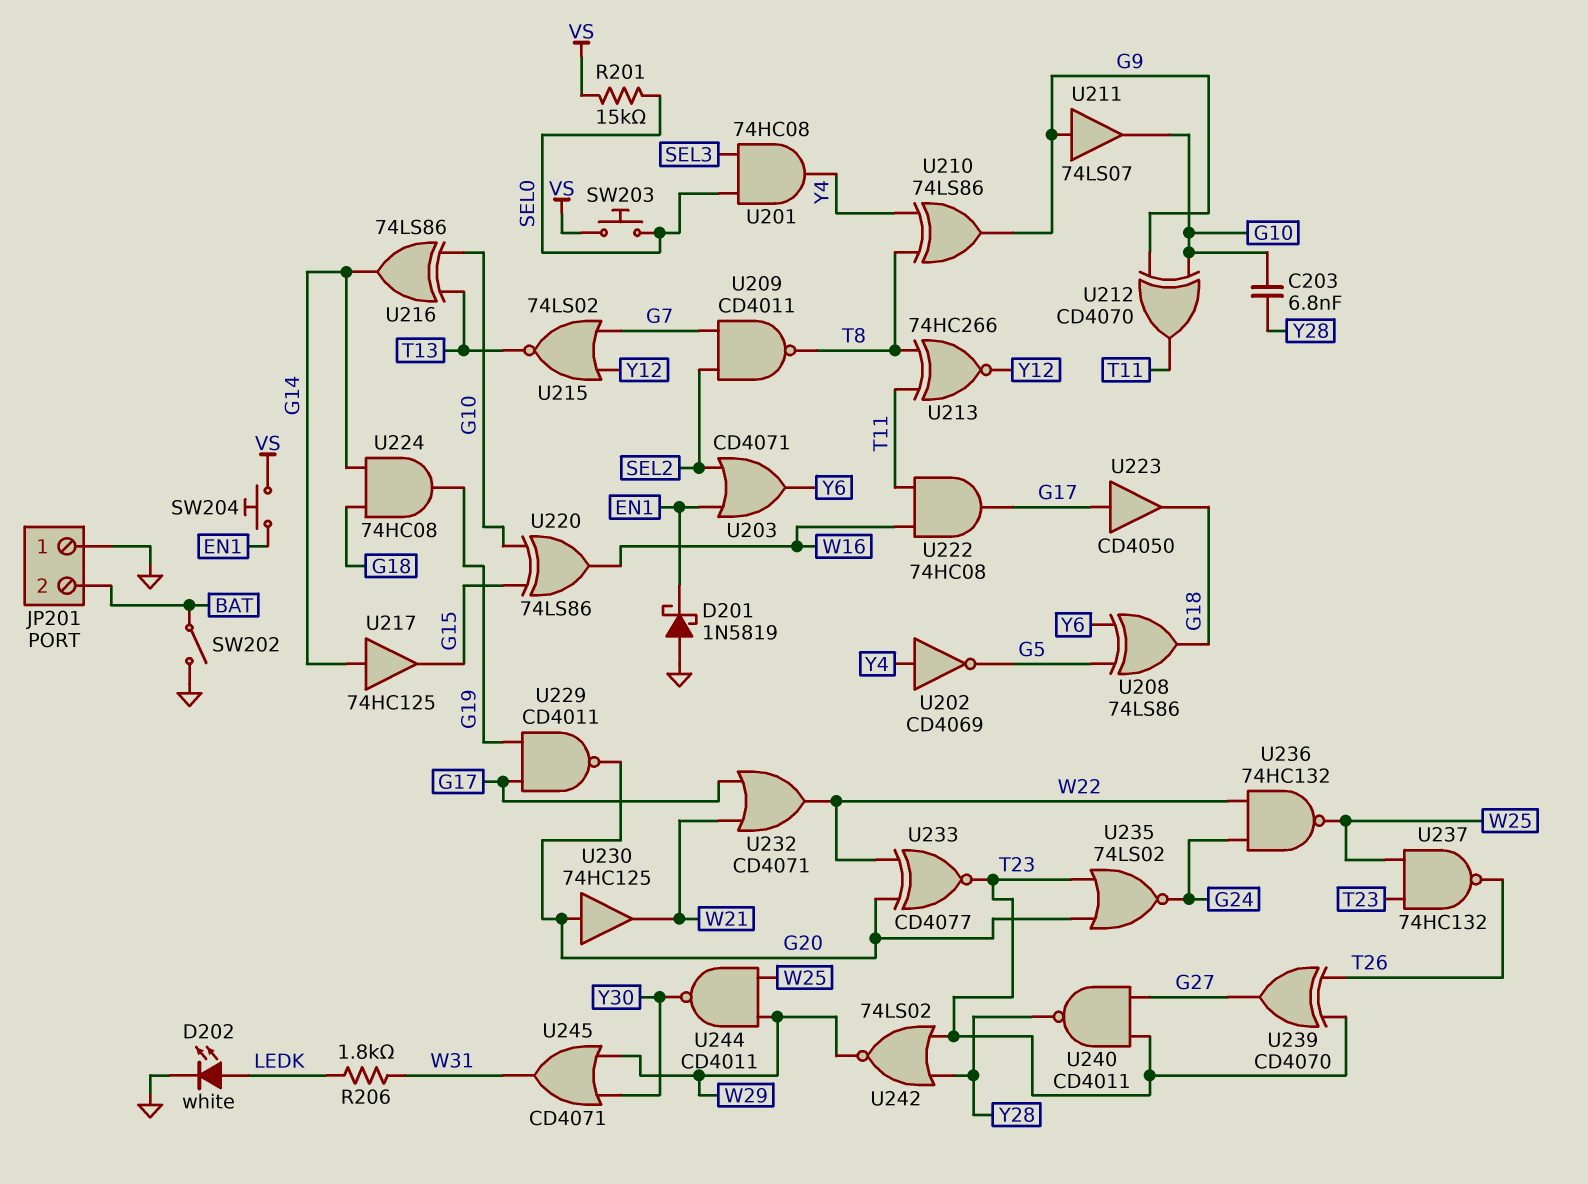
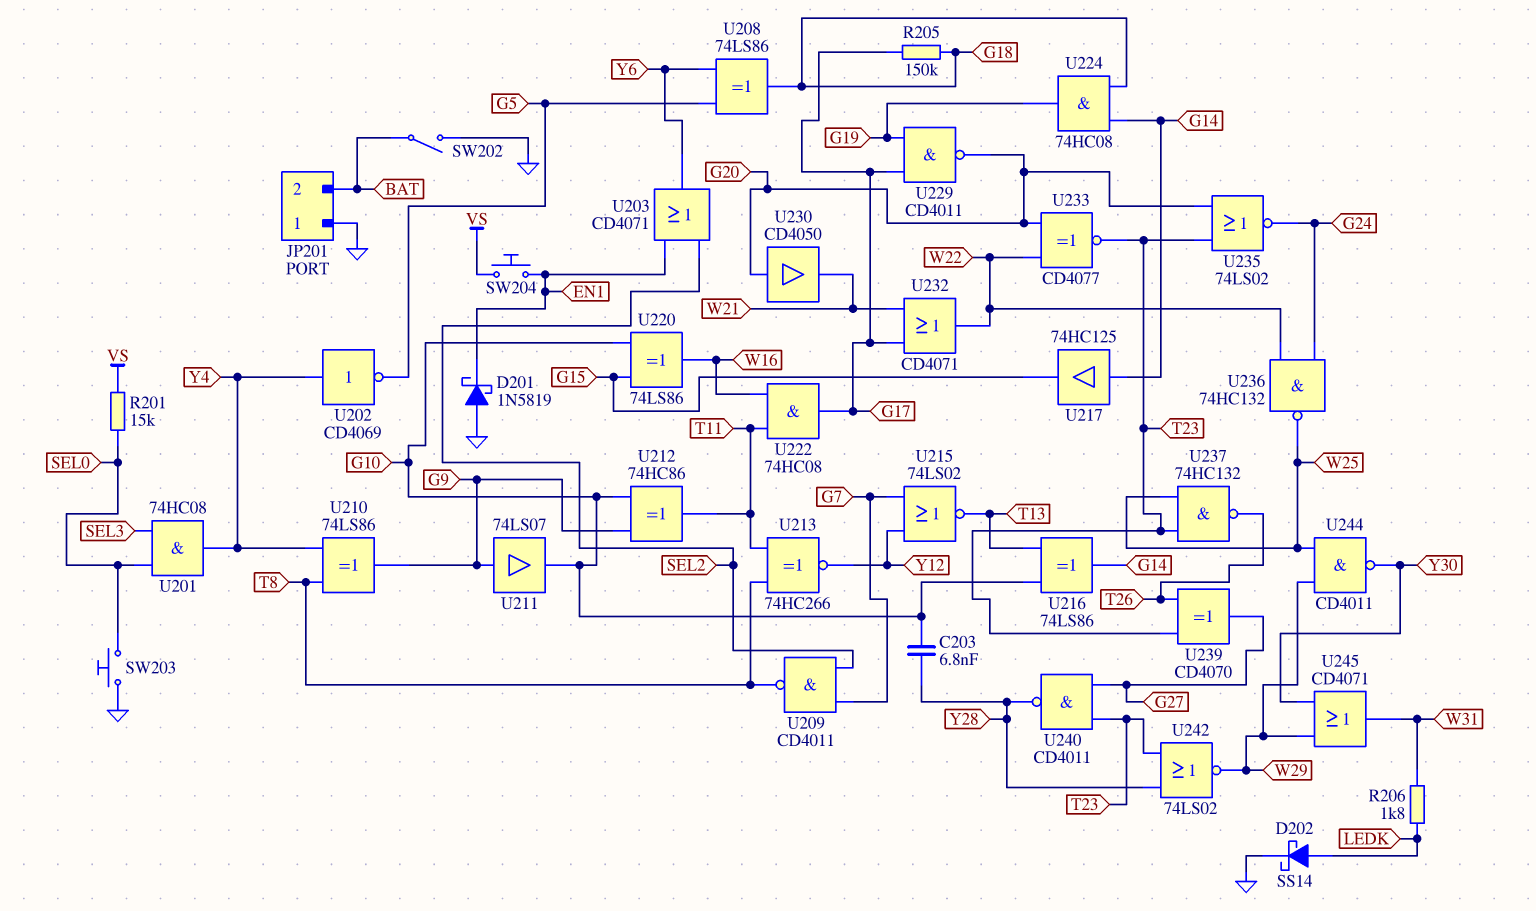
D202: LED white (A LEDK, K GND) -> schottky SS14 (A LEDK, K GND)
R205: none -> 150k (G17, G18)
SW203: button (SEL0, VS) -> button (GND, SEL0)
U212: XOR CD4070 (in G9, in G10, out T11) -> XOR 74HC86 (in G9, in G10, out T11)
U223: buffer CD4050 (in G17, out G18) -> none
U230: buffer 74HC125 (in G20, out W21) -> buffer CD4050 (in G20, out W21)

